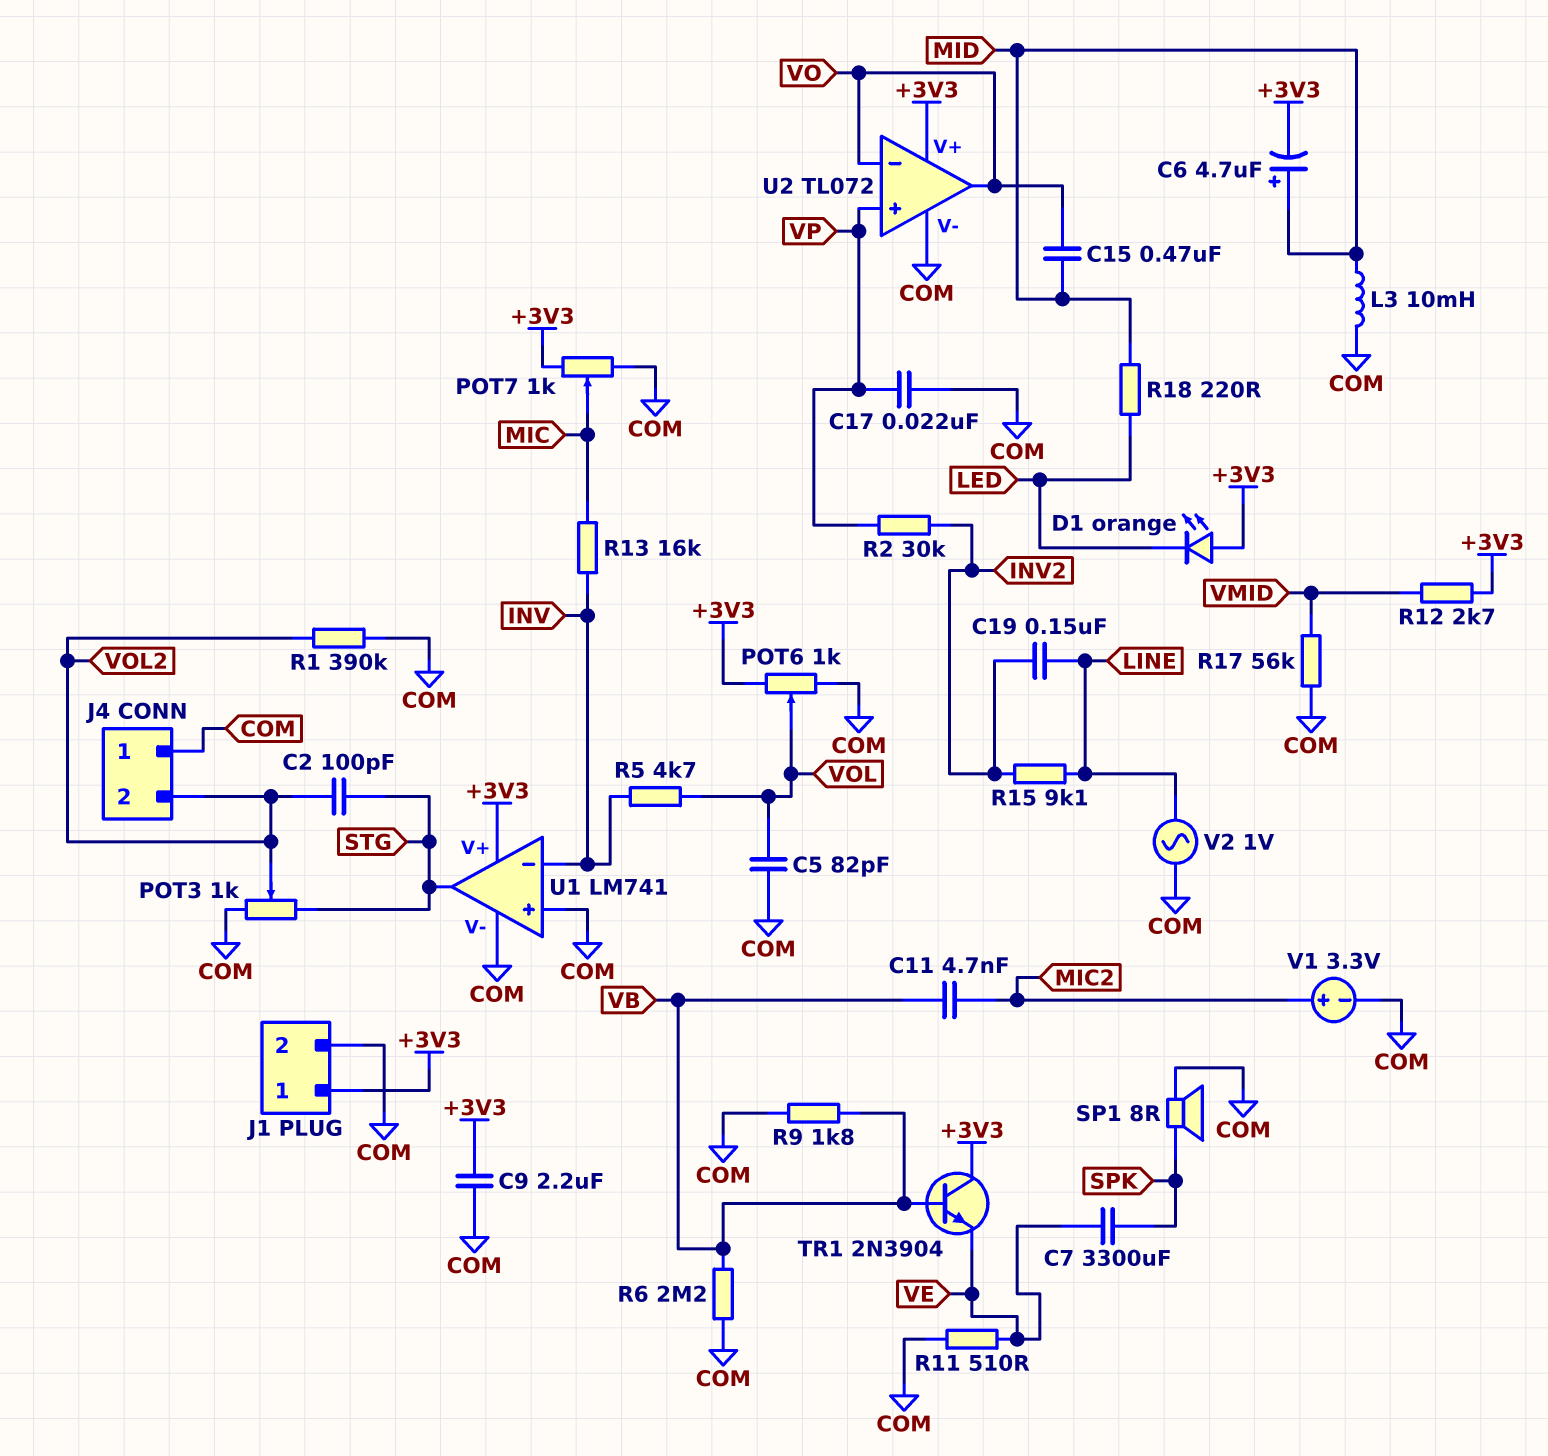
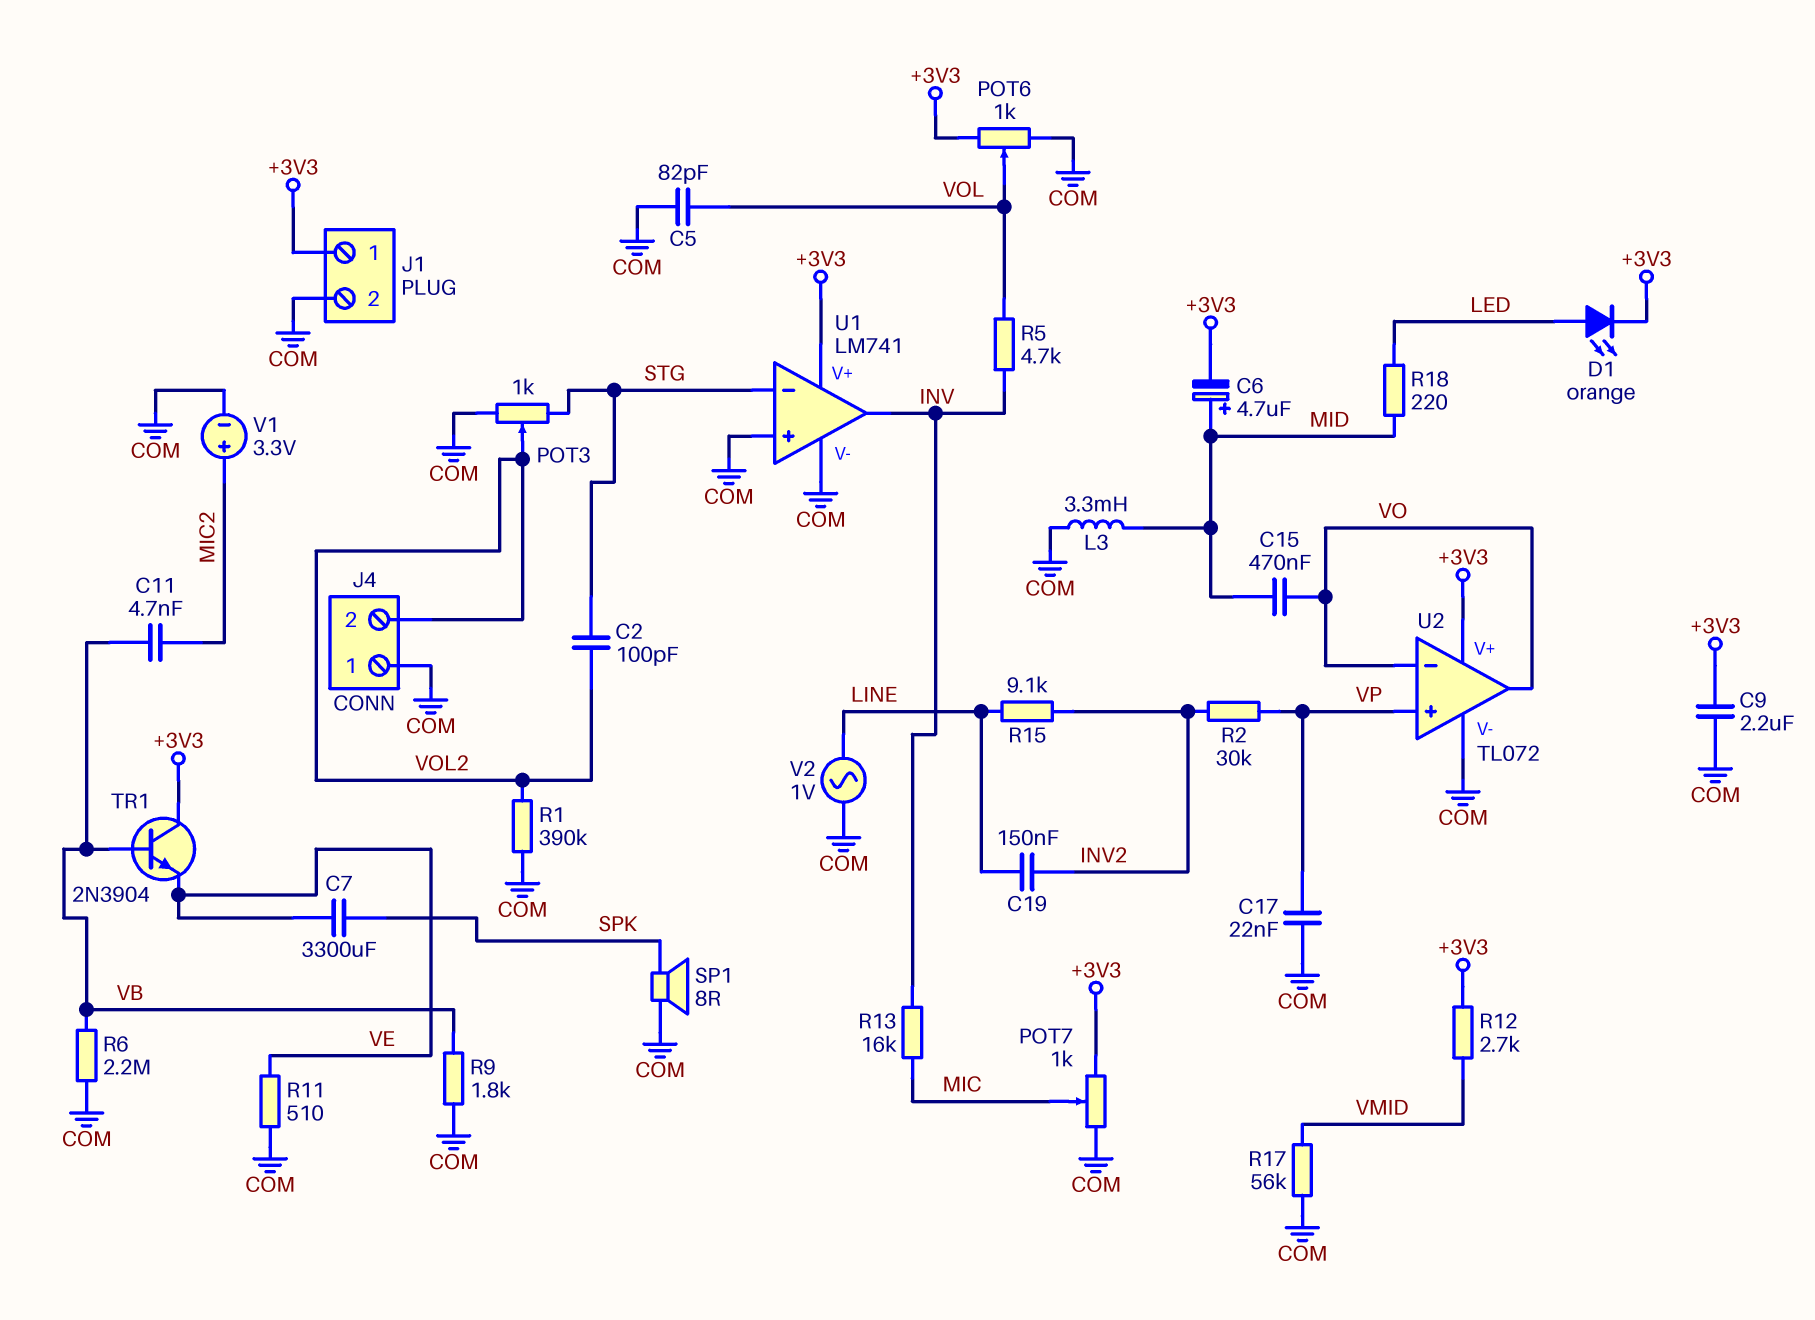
D1: LED orange (A +3V3, K LED) -> LED orange (A LED, K +3V3)
L3: 10mH (COM, MID) -> 3.3mH (COM, MID)
U1 pin in-: INV -> STG
U1 pin out: STG -> INV

